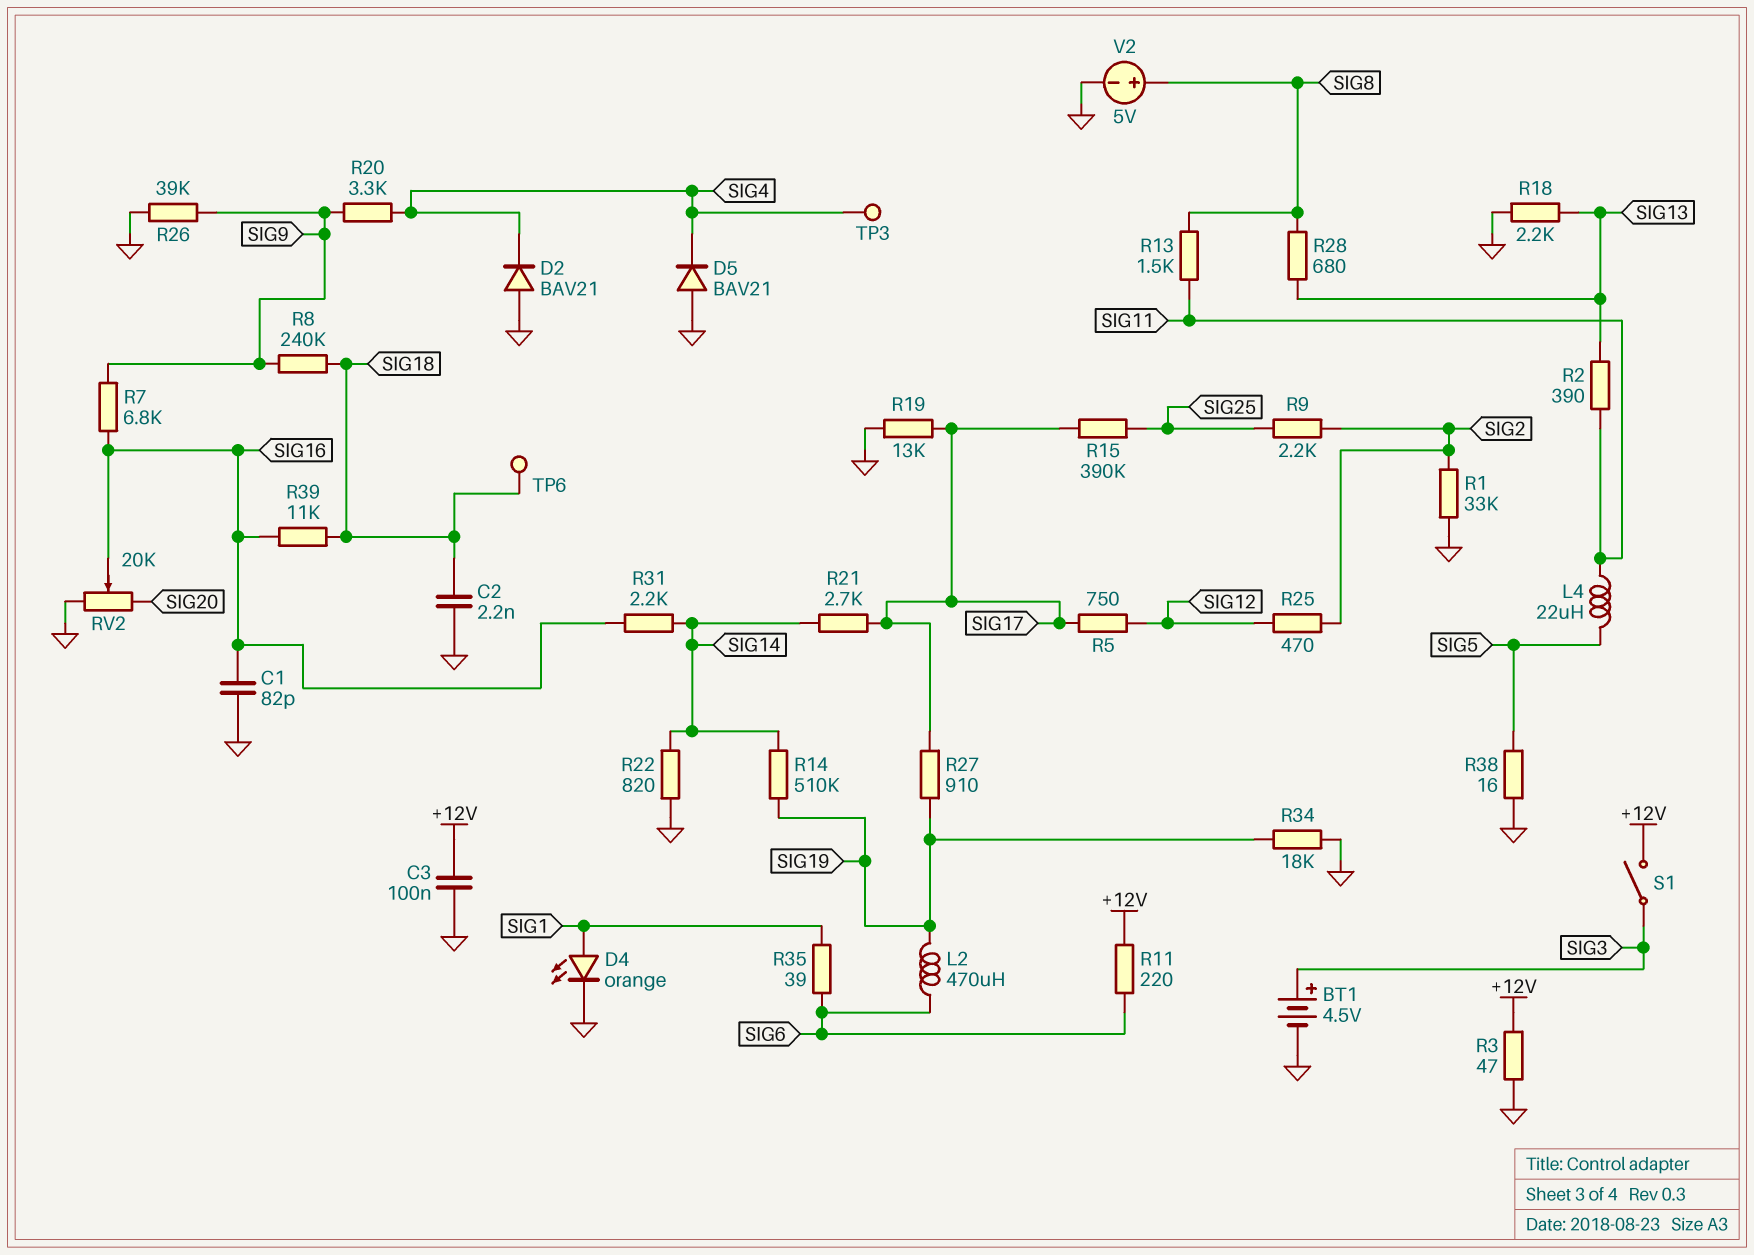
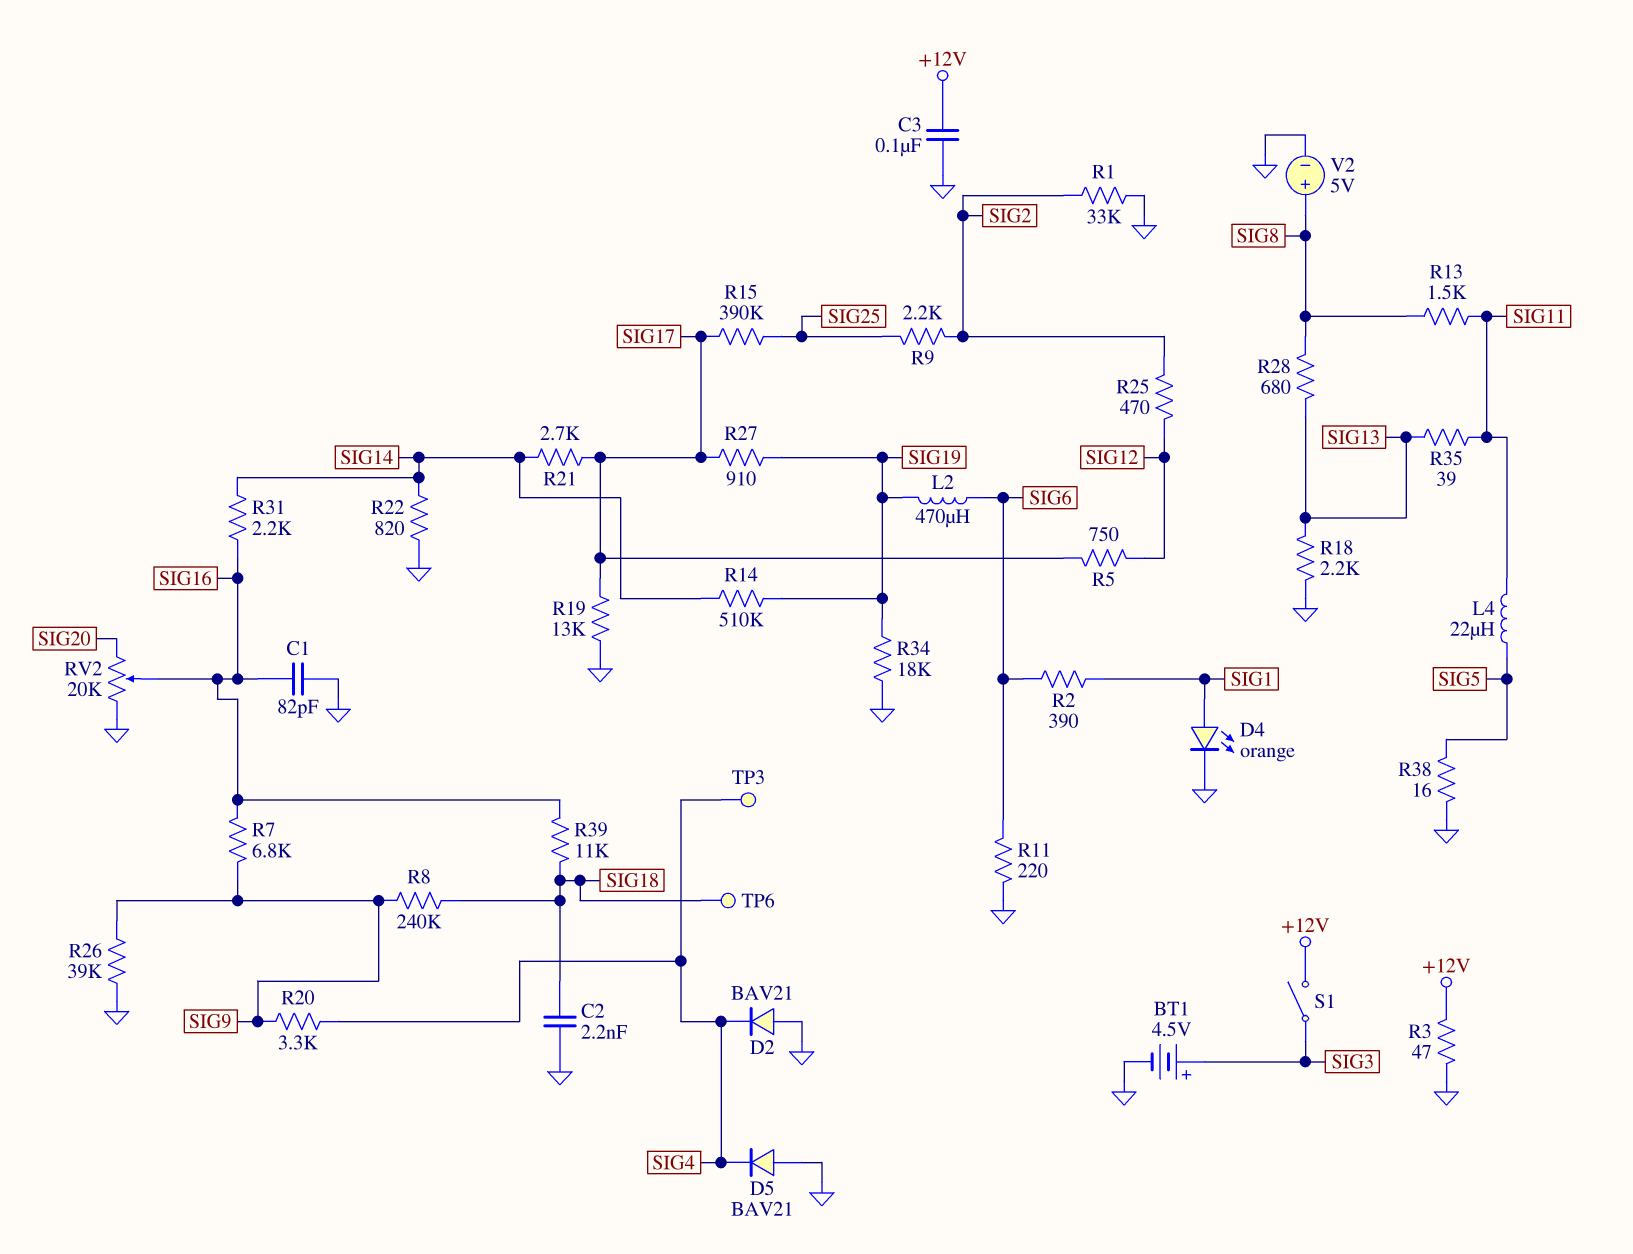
R2: 390 (SIG11, SIG13) -> 390 (SIG1, SIG6)
R11: 220 (+12V, SIG6) -> 220 (GND, SIG6)
R35: 39 (SIG1, SIG6) -> 39 (SIG11, SIG13)

